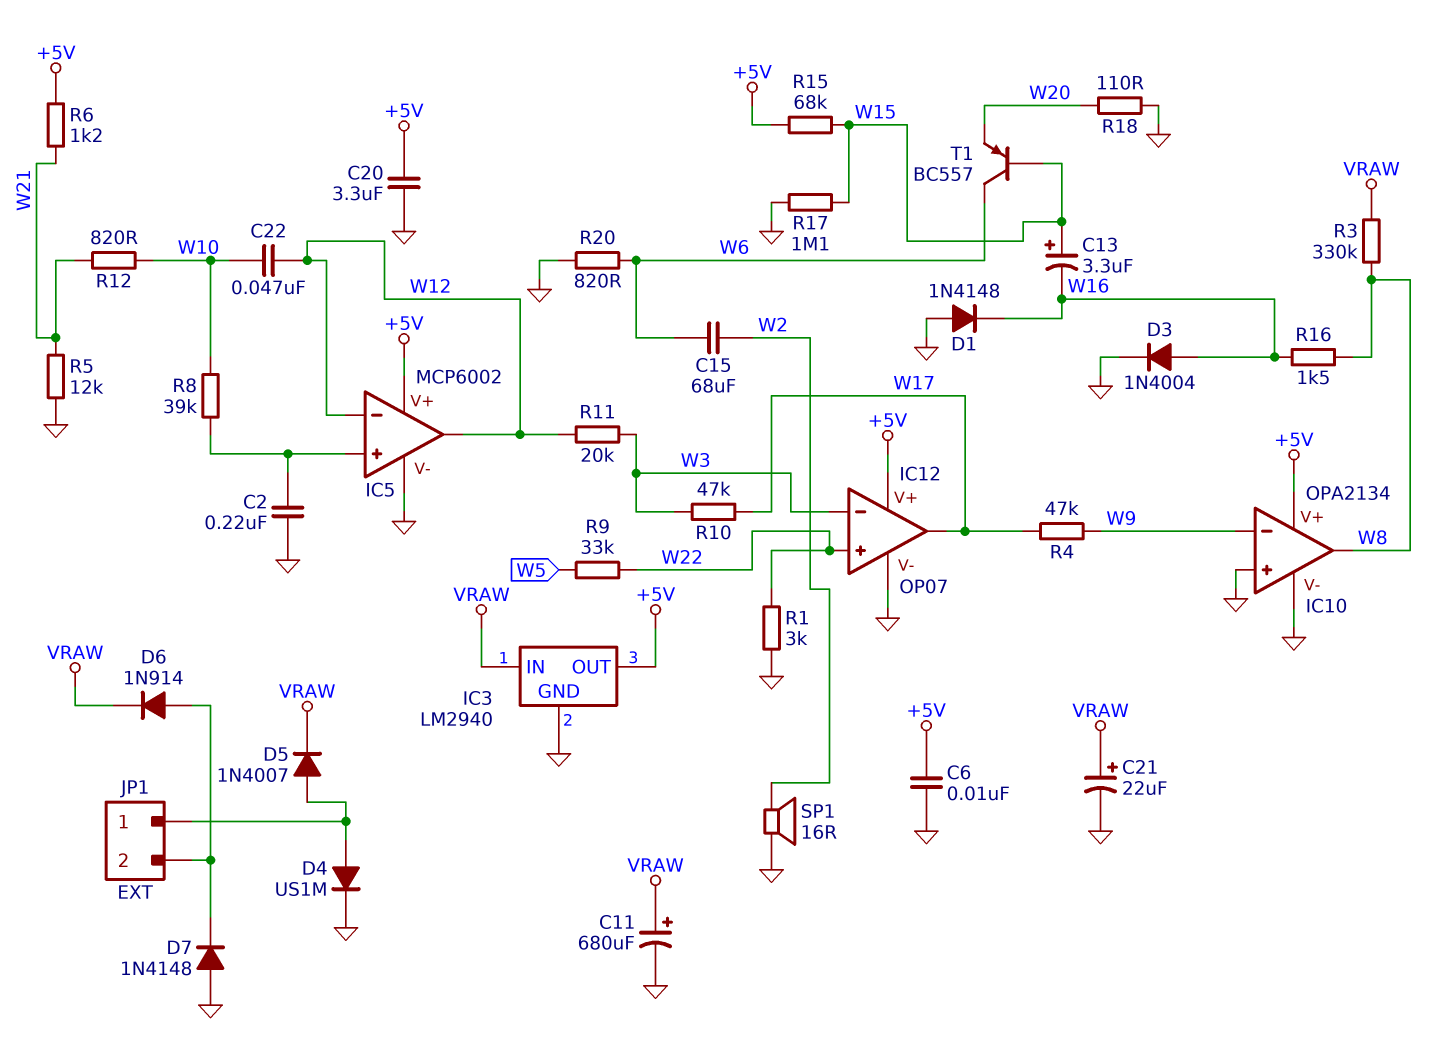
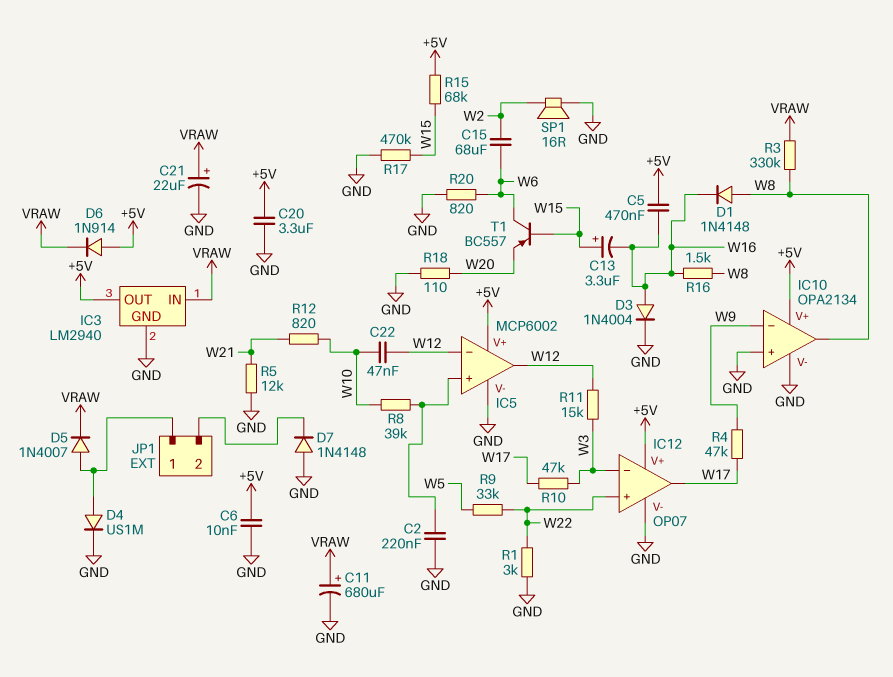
C5: none -> 470nF (+5V, W16)
D1: diode 1N4148 (A GND, K W16) -> diode 1N4148 (A W8, K W16)
D6: diode 1N914 (A JP1/2, K VRAW) -> diode 1N914 (A +5V, K VRAW)
R6: 1.2k (+5V, W21) -> none
R11: 20k (W3, W12) -> 15k (W3, W12)
R17: 1.1M (GND, W15) -> 470k (GND, W15)

